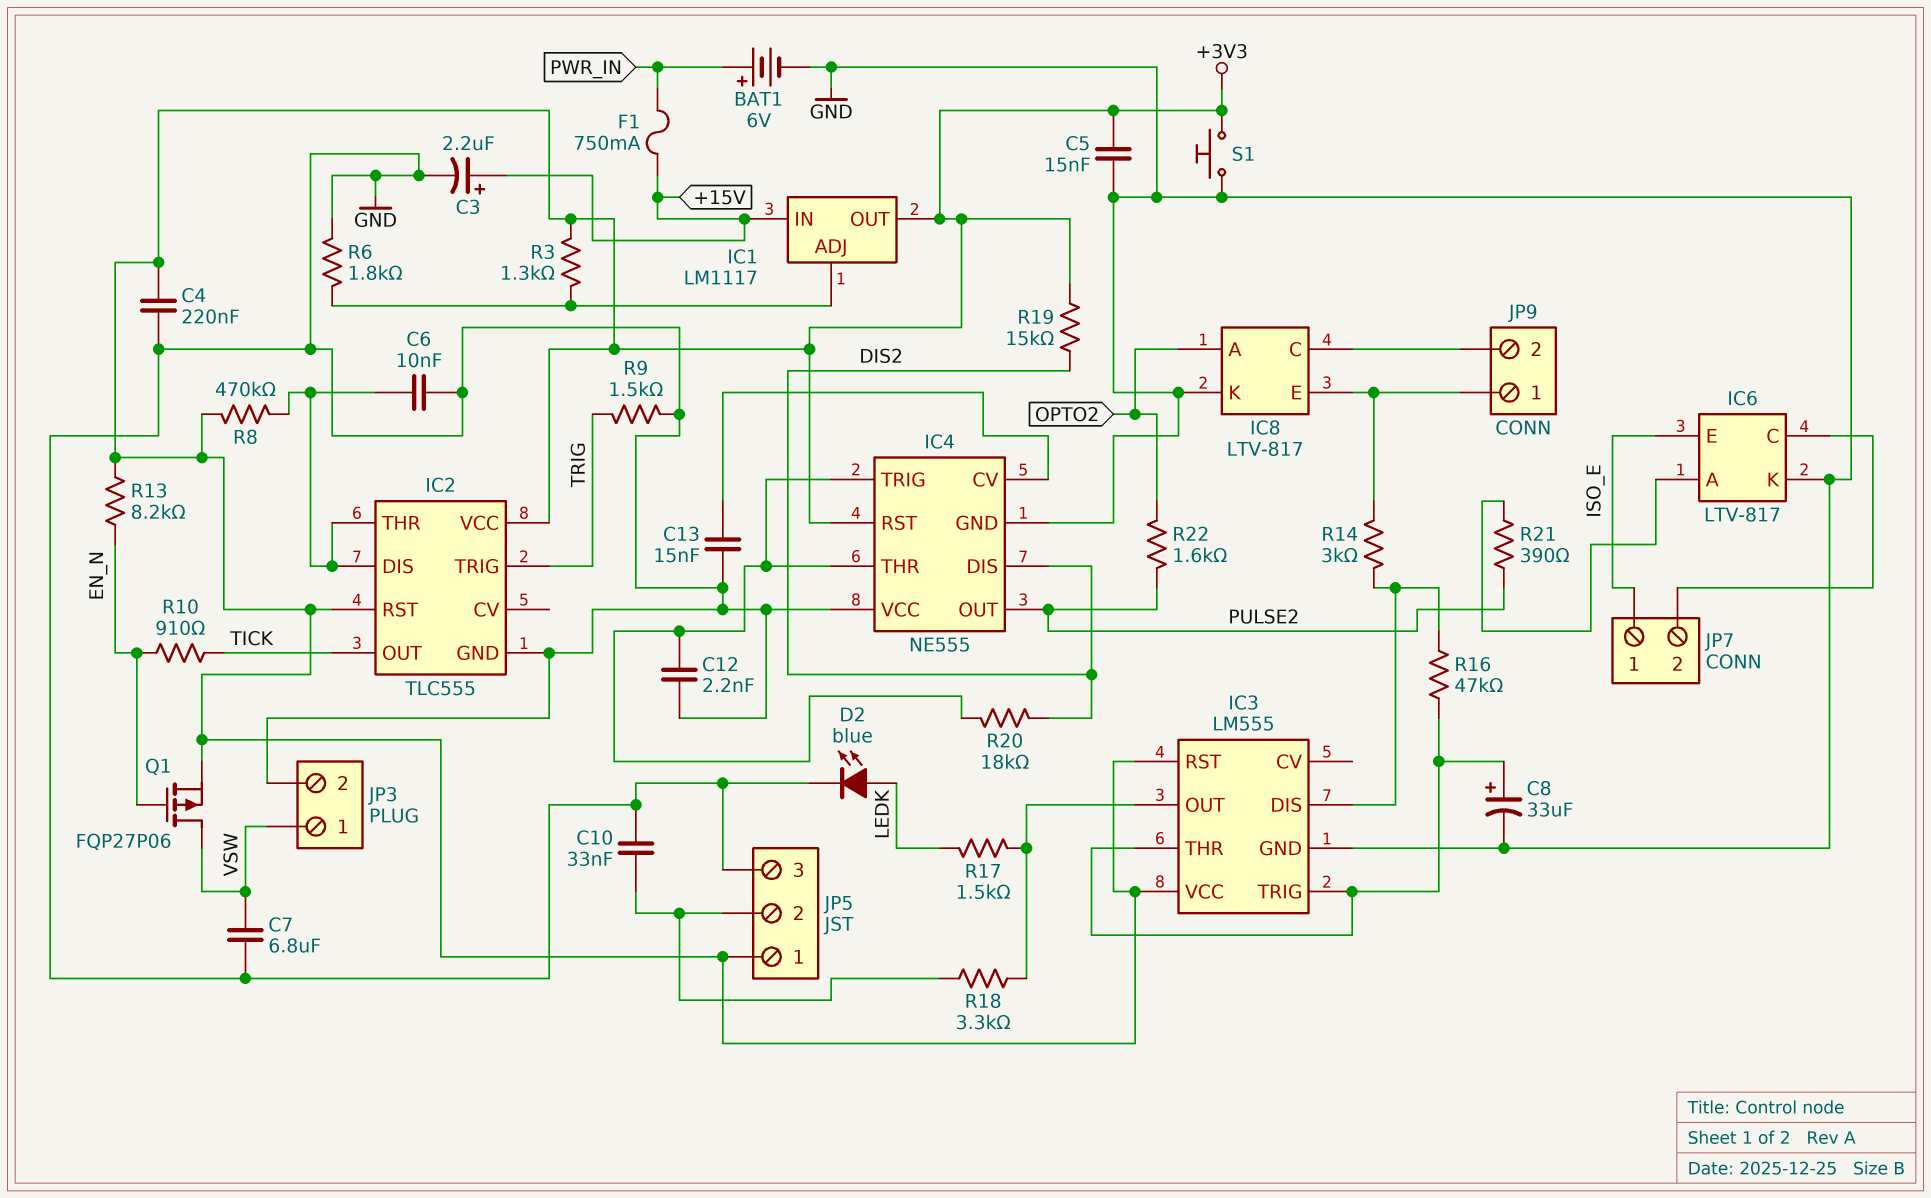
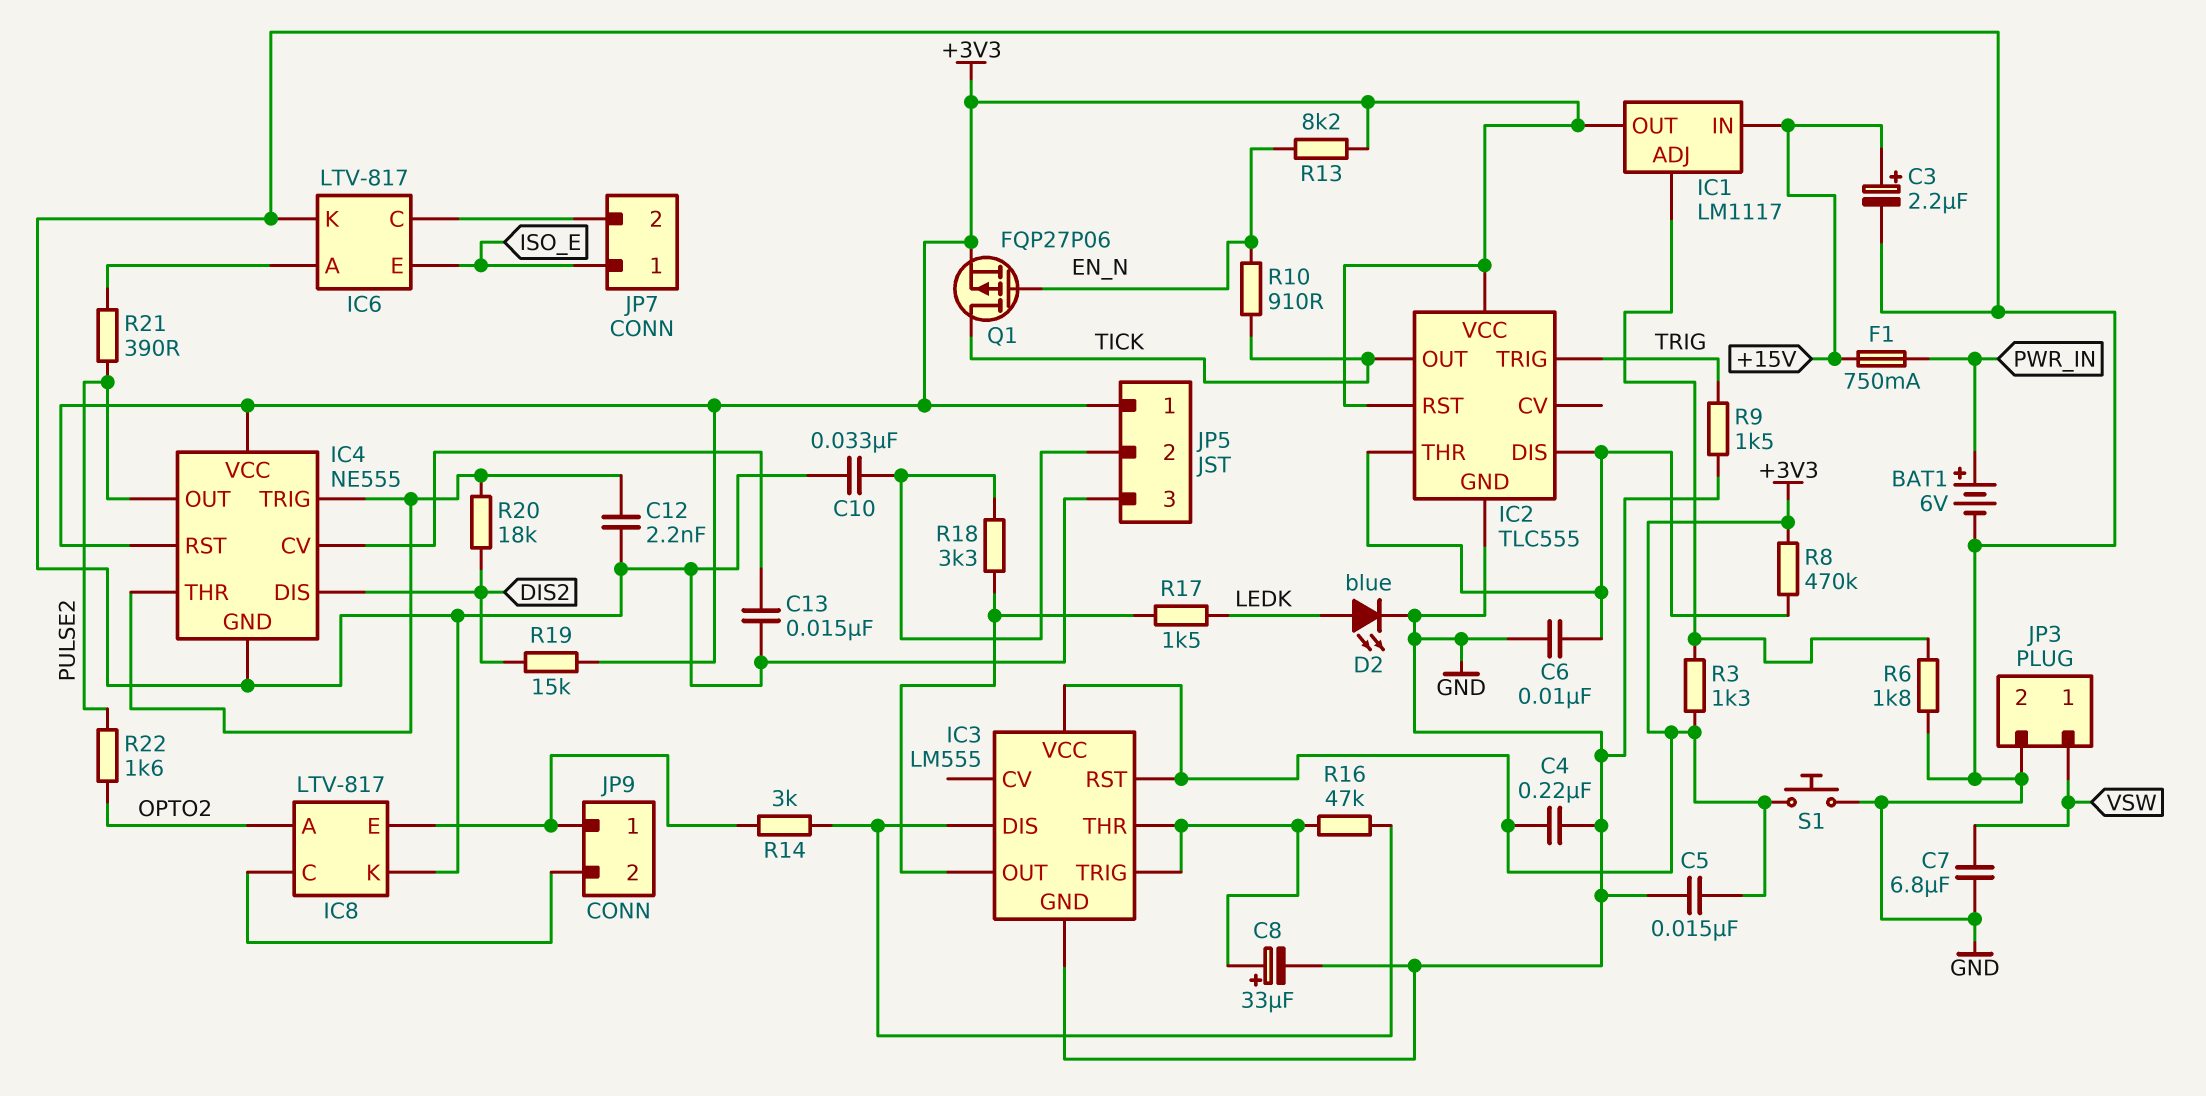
IC4 pin VCC: GND -> +3V3
Q1: PMOS FQP27P06 (G EN_N, D VSW, S +3V3) -> PMOS FQP27P06 (G EN_N, D TICK, S +3V3)

